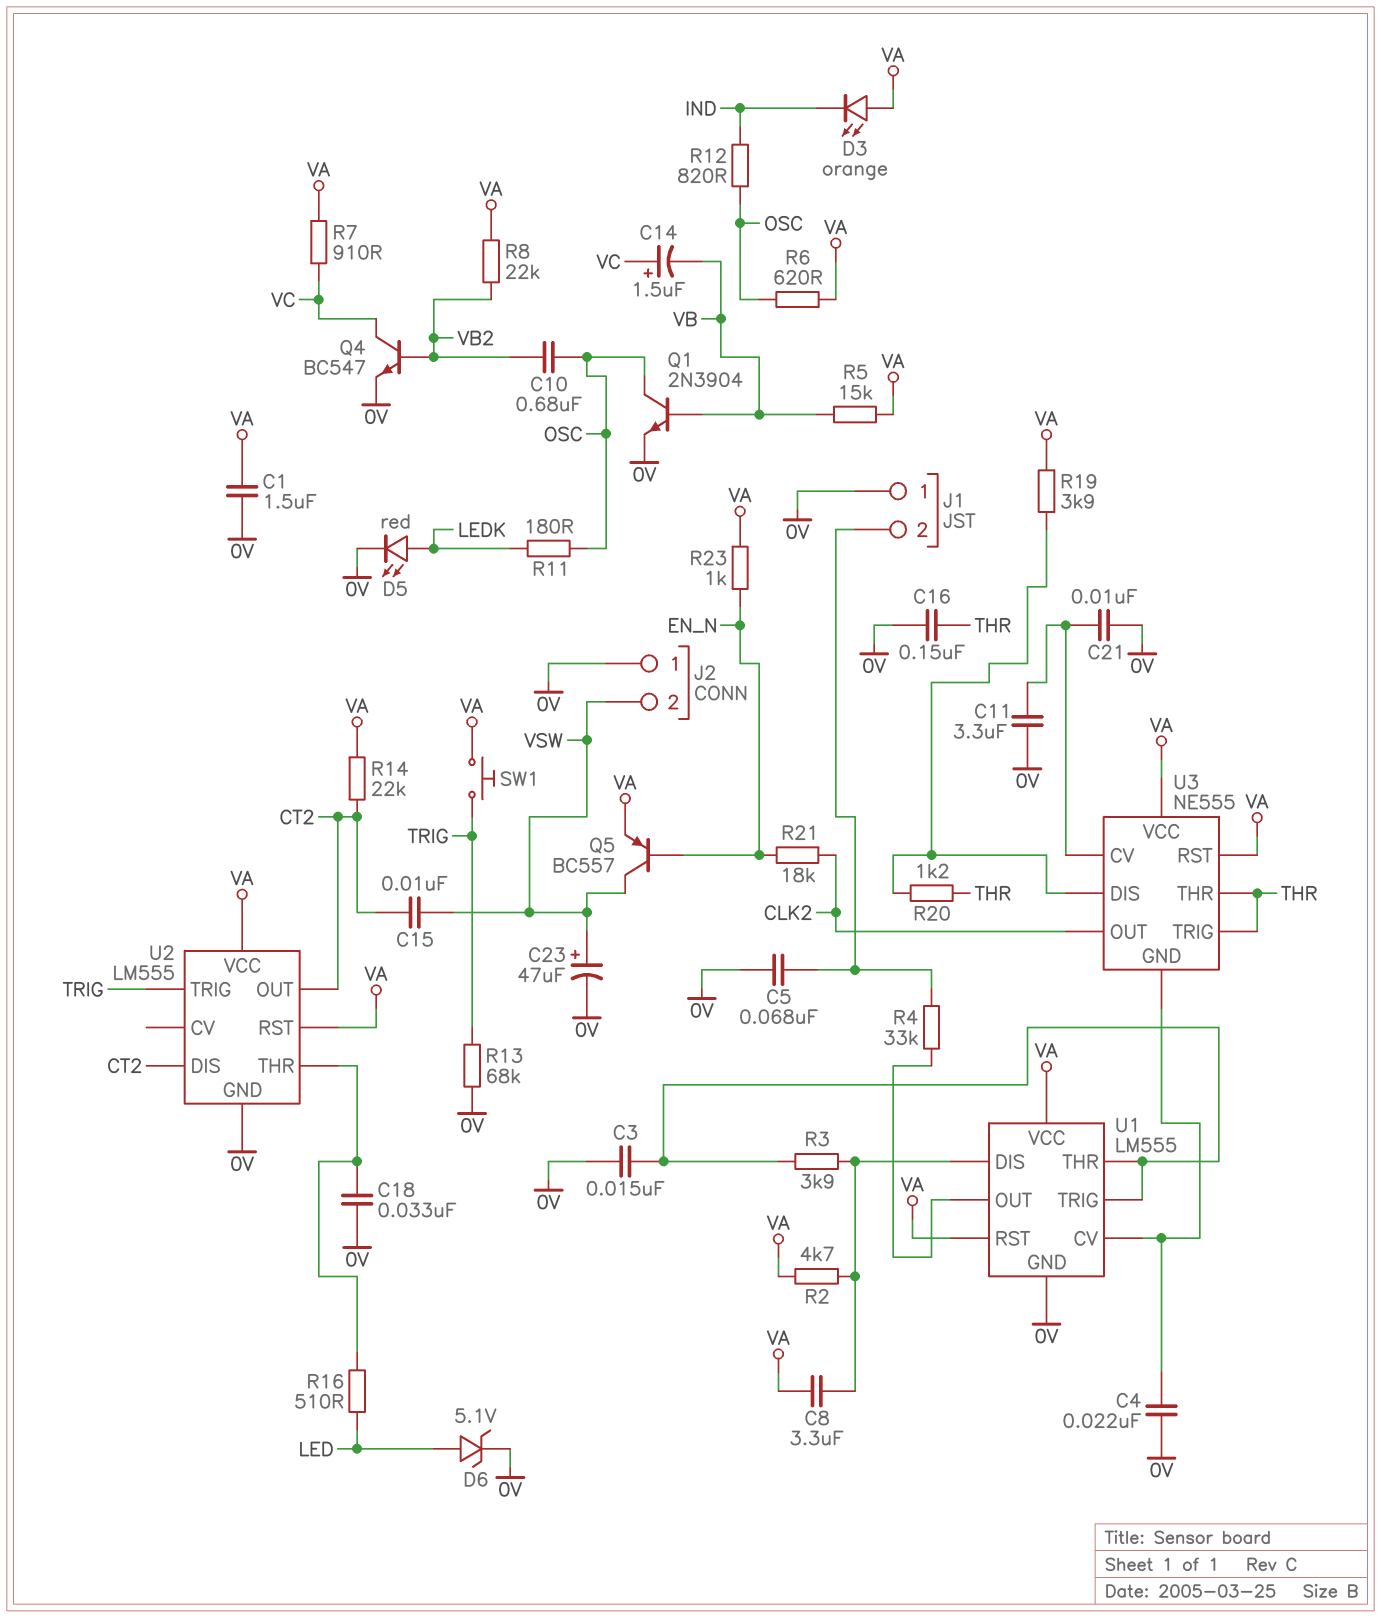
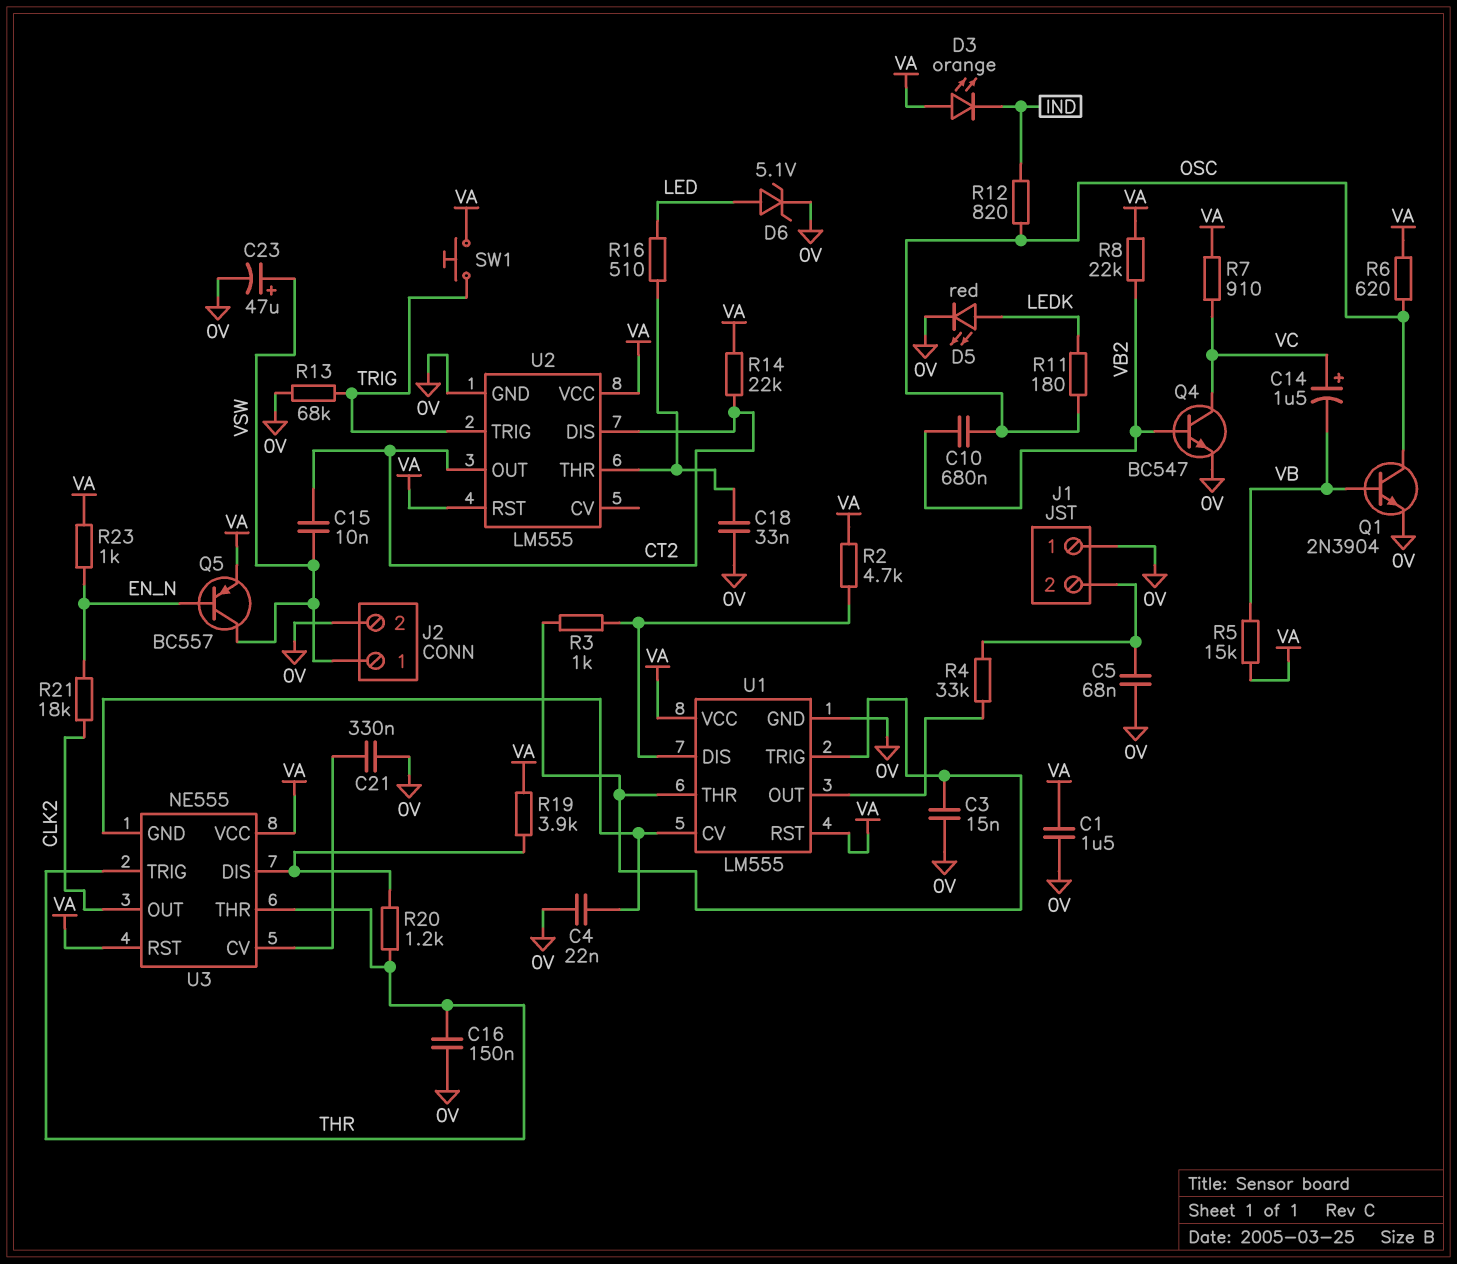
C8: 3.3uF (U1/DIS, VA) -> none
C11: 3.3uF (0V, U3/CV) -> none
C21: 10nF (0V, U3/CV) -> 330nF (0V, U3/CV)
J2 pin 1: 0V -> VSW
J2 pin 2: VSW -> 0V
R3: 3.9k (U1/DIS, U1/THR) -> 1k (U1/DIS, U1/THR)

